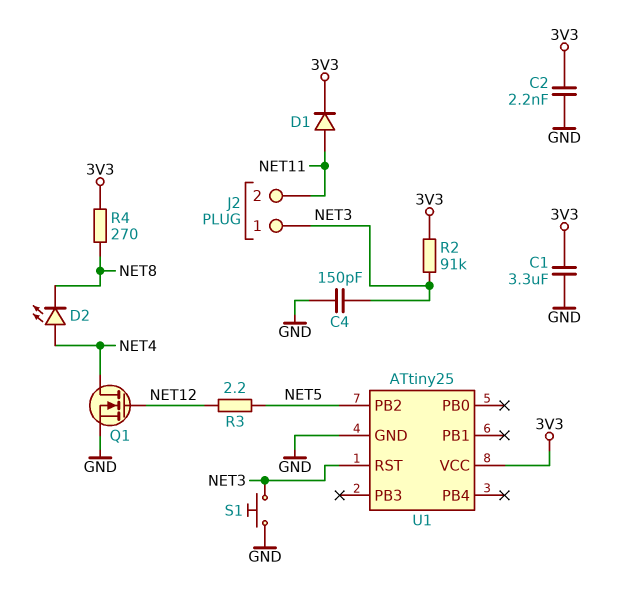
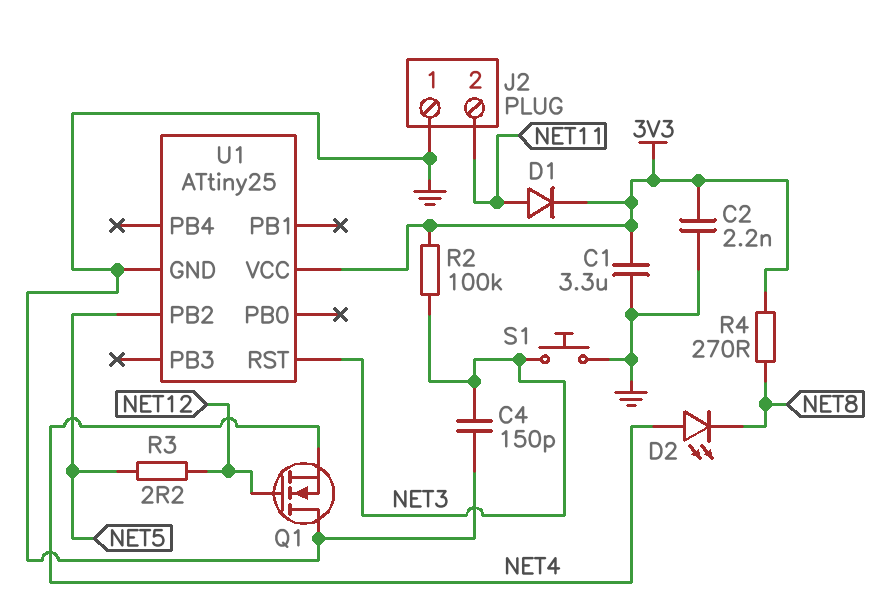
J2 pin 1: NET3 -> GND
Q1: NMOS (G NET12, D NET4, S GND) -> NMOS (G NET12, D GND, S NET4)
R2: 91k (3V3, NET3) -> 100k (3V3, NET3)

